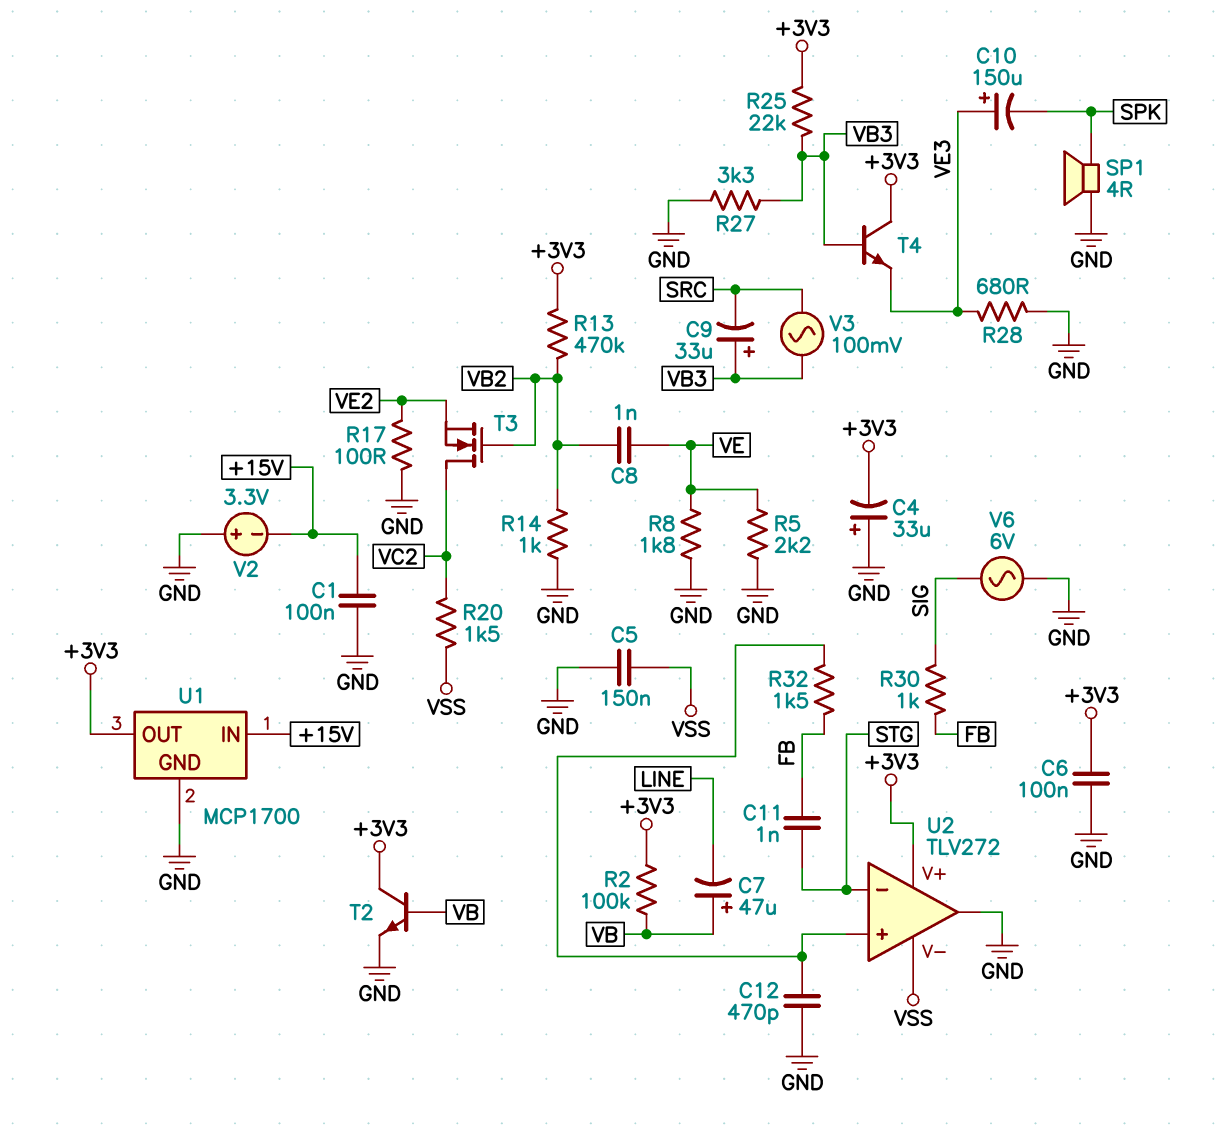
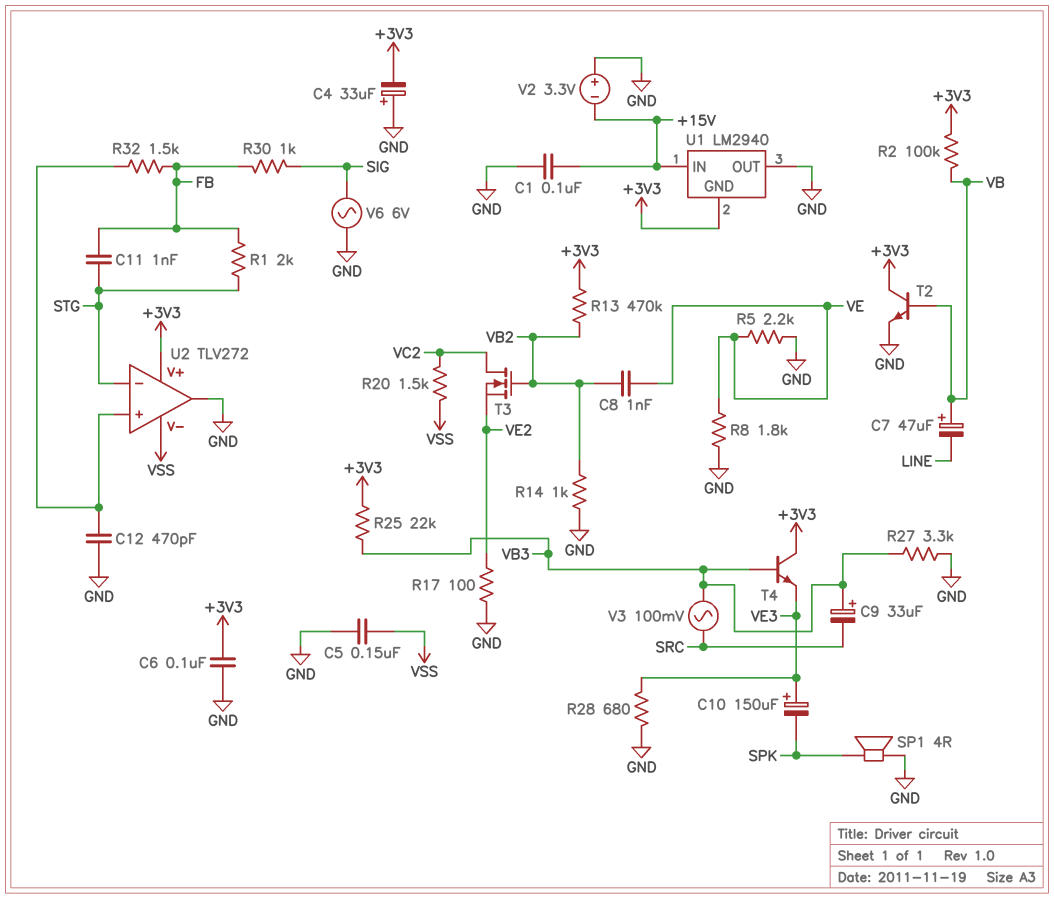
R1: none -> 2k (FB, STG)
U1: MCP1700 -> LM2940
U1 pin GND: GND -> +3V3
U1 pin OUT: +3V3 -> GND

